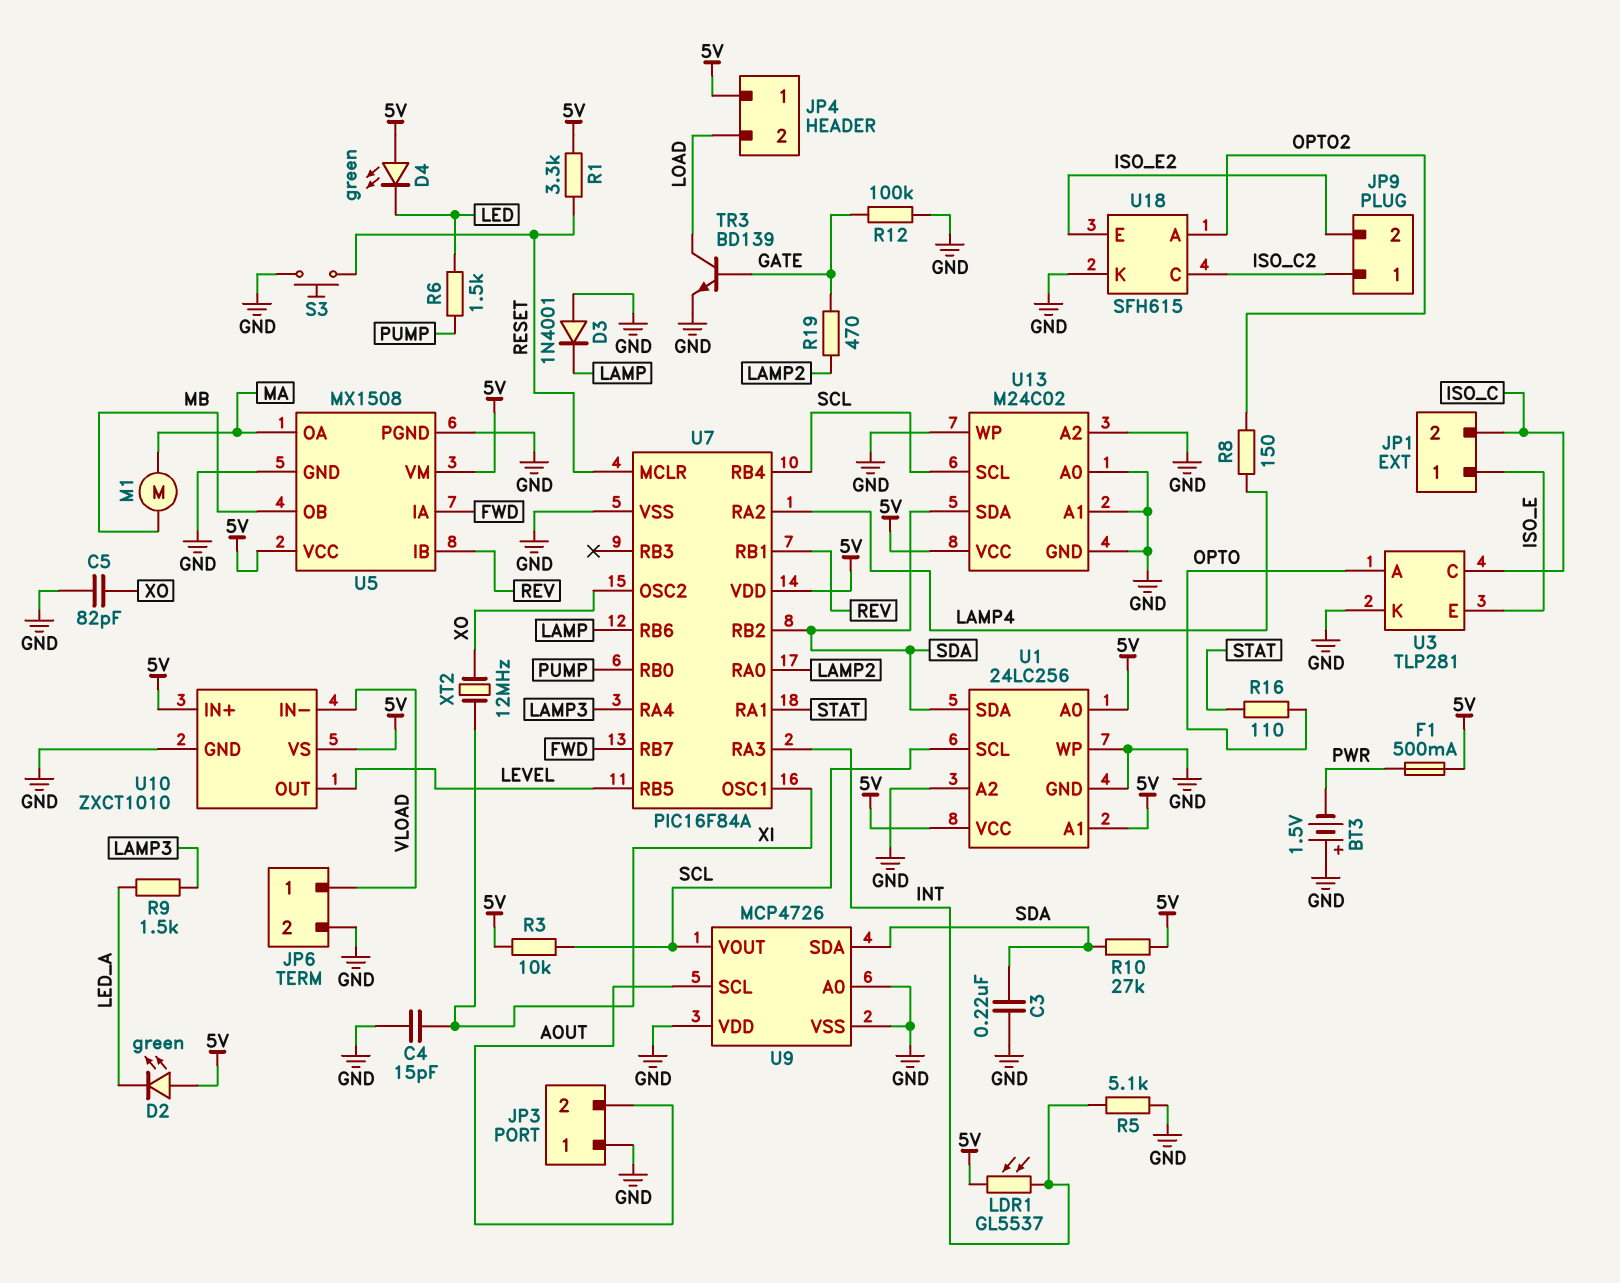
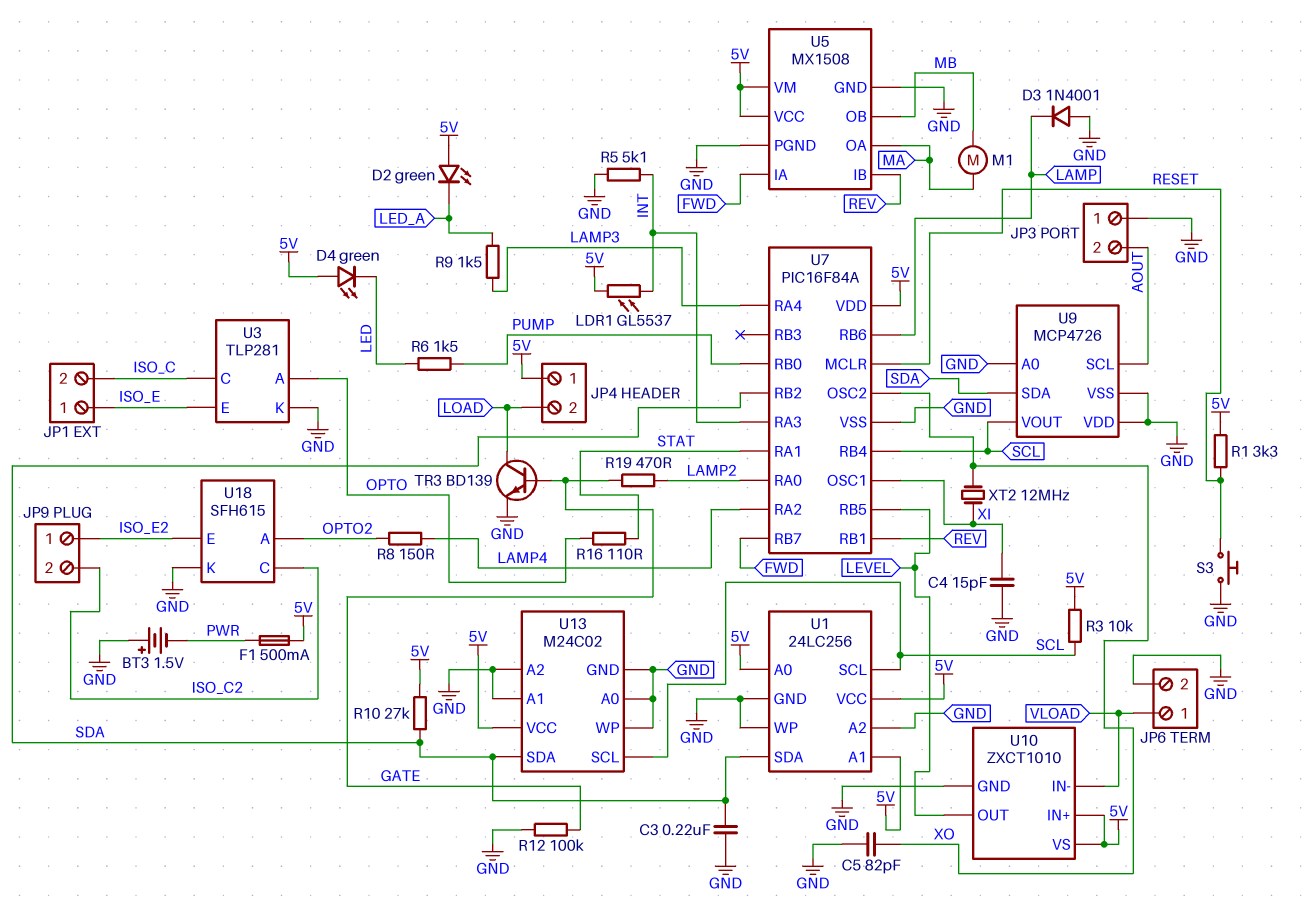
JP9 pin 1: ISO_C2 -> ISO_E2
JP9 pin 2: ISO_E2 -> ISO_C2

